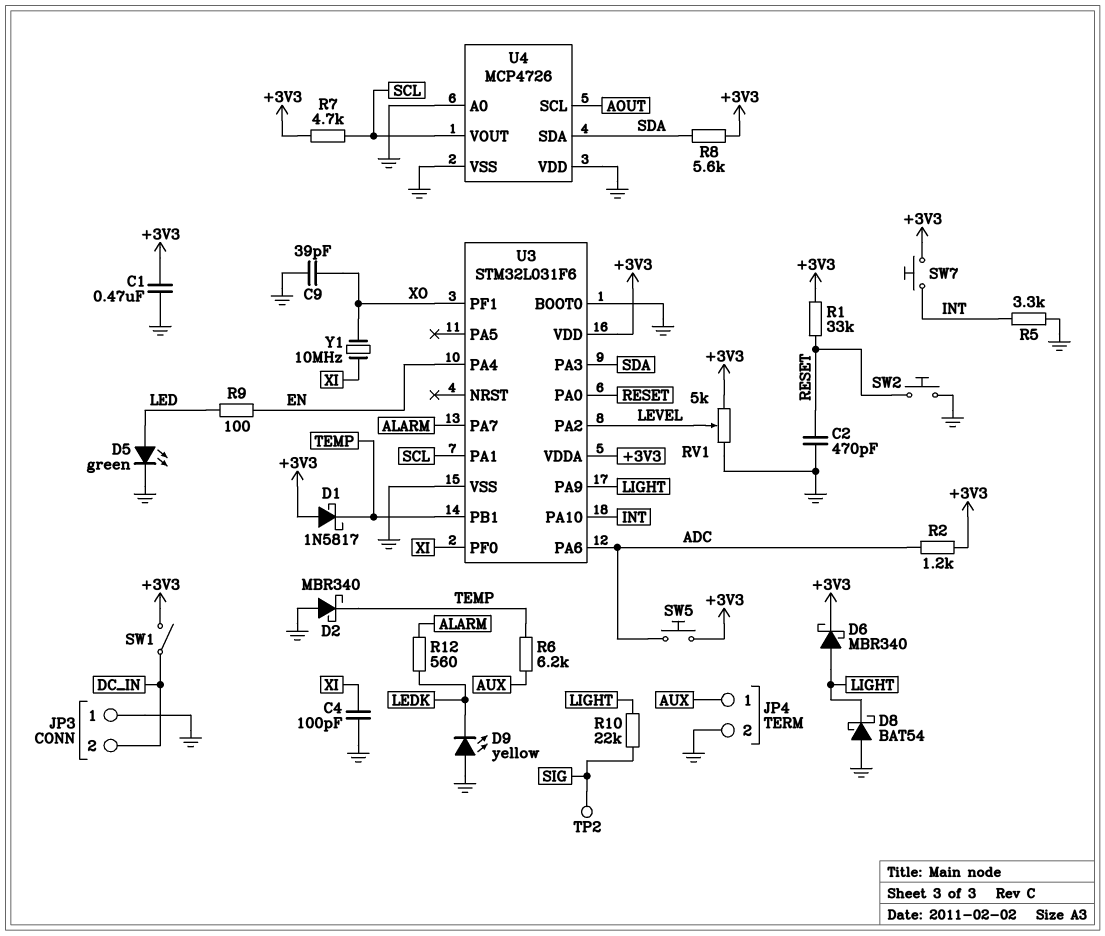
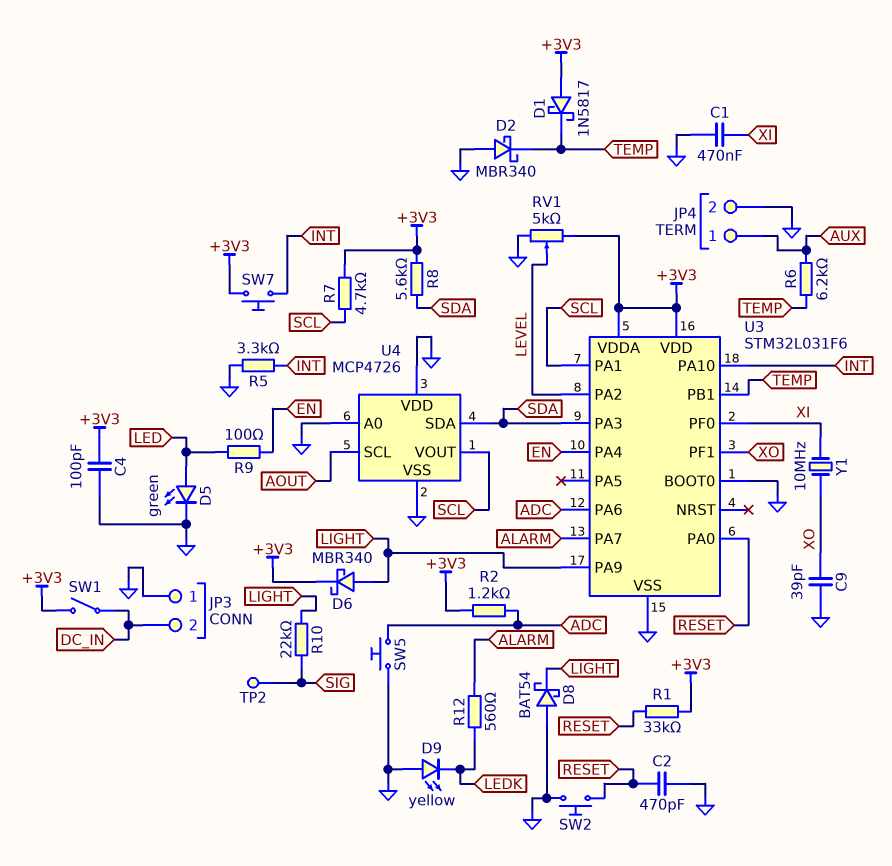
C1: 470nF (+3V3, GND) -> 470nF (GND, XI)
C4: 100pF (GND, XI) -> 100pF (+3V3, GND)
SW5: button (+3V3, ADC) -> button (ADC, GND)

